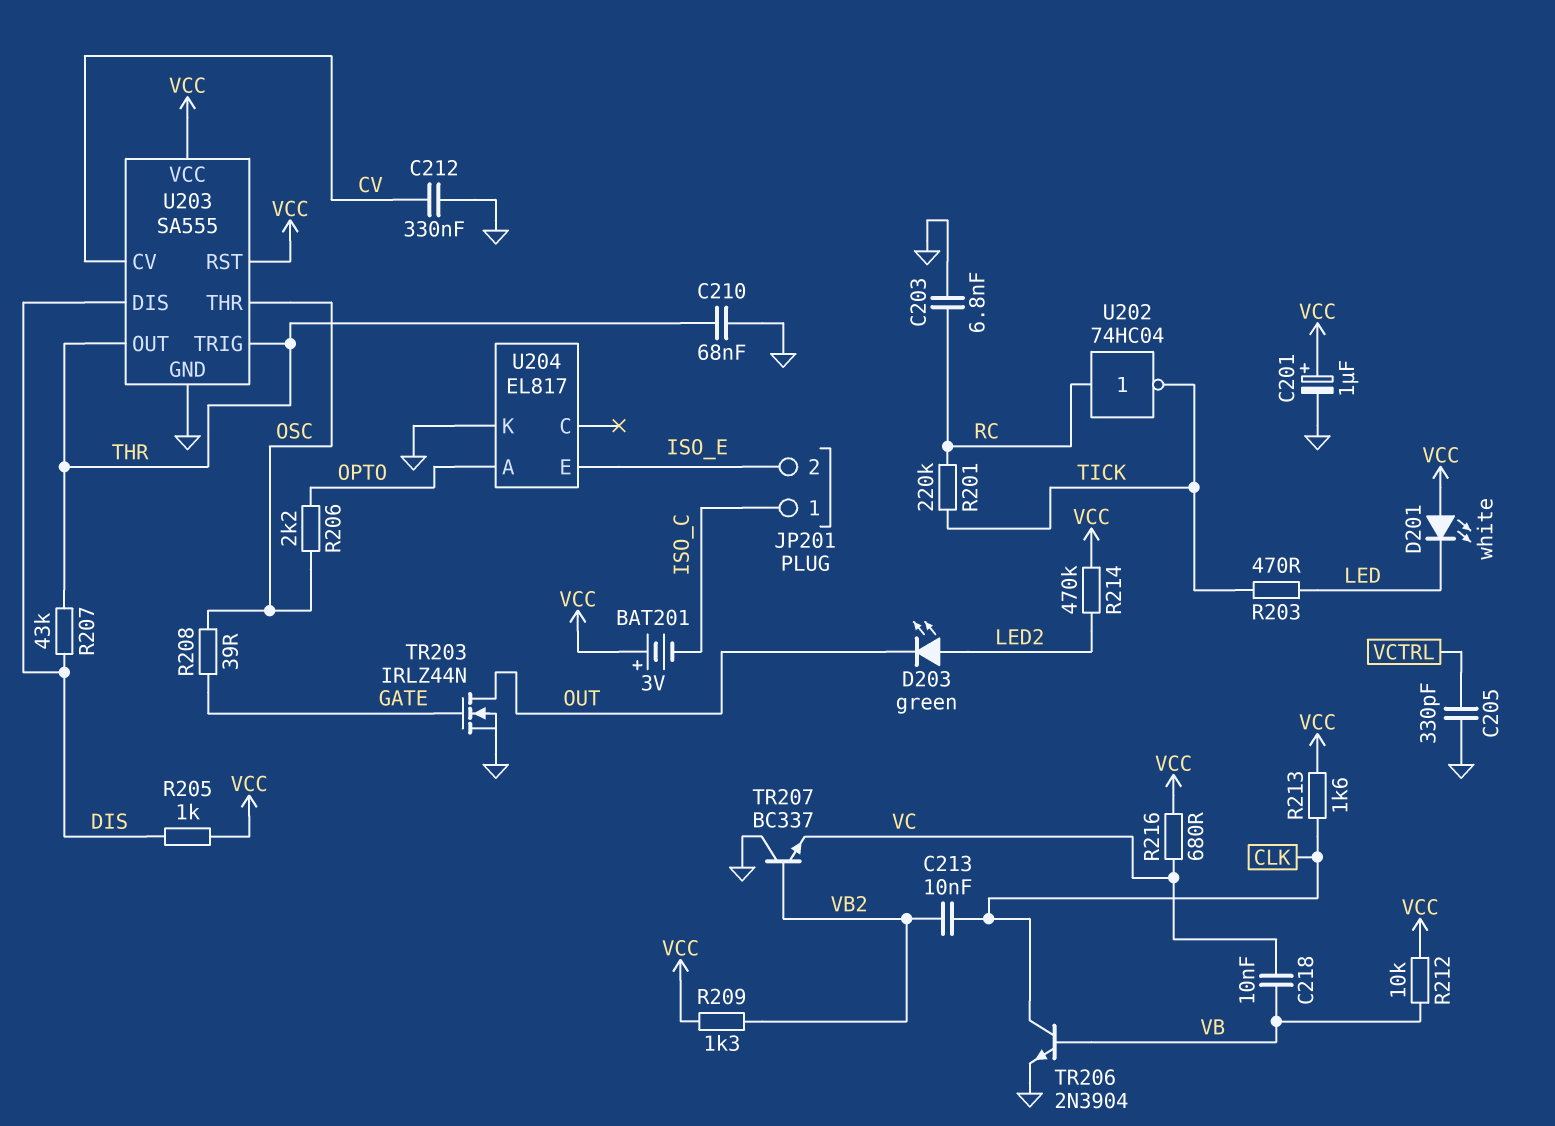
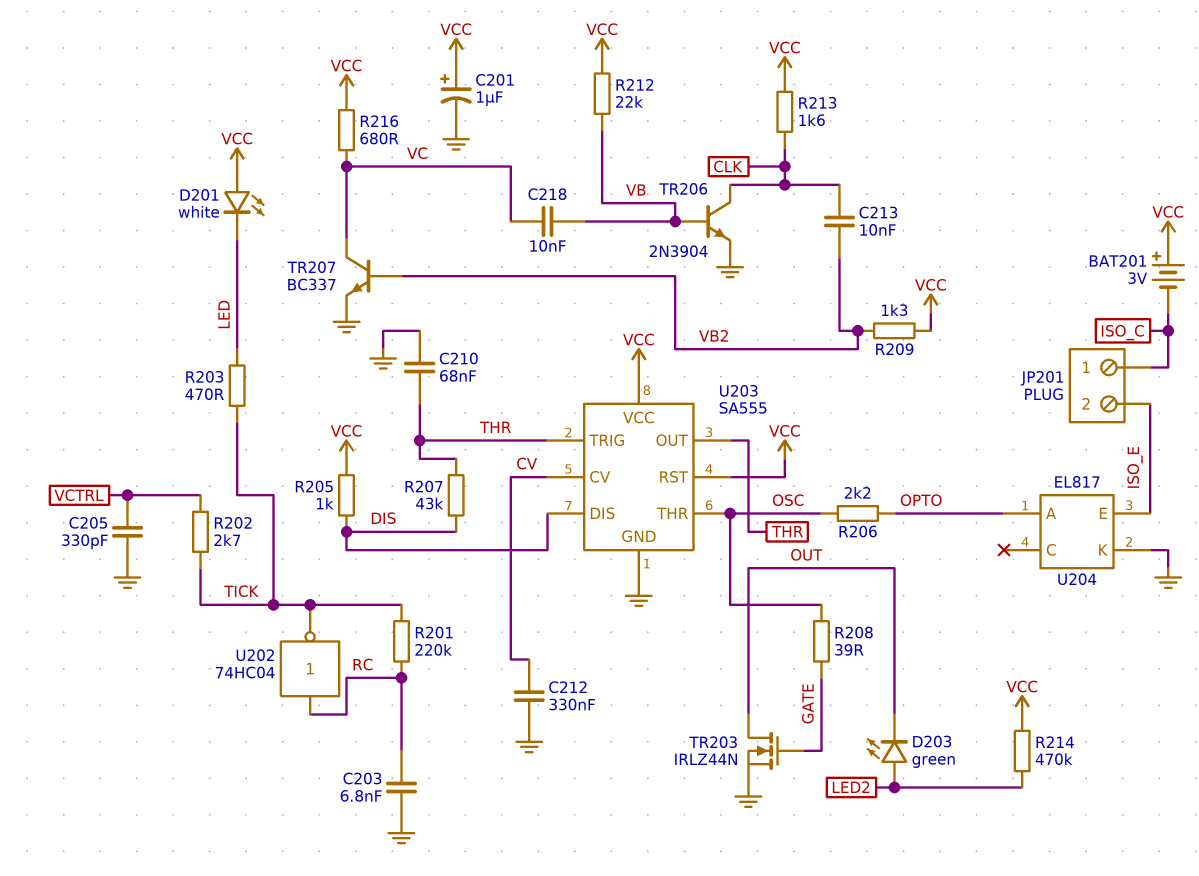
R202: none -> 2.7k (TICK, VCTRL)
R212: 10k (VB, VCC) -> 22k (VB, VCC)
TR207: NPN BC337 (B VB2, C GND, E VC) -> NPN BC337 (B VB2, C VC, E GND)

